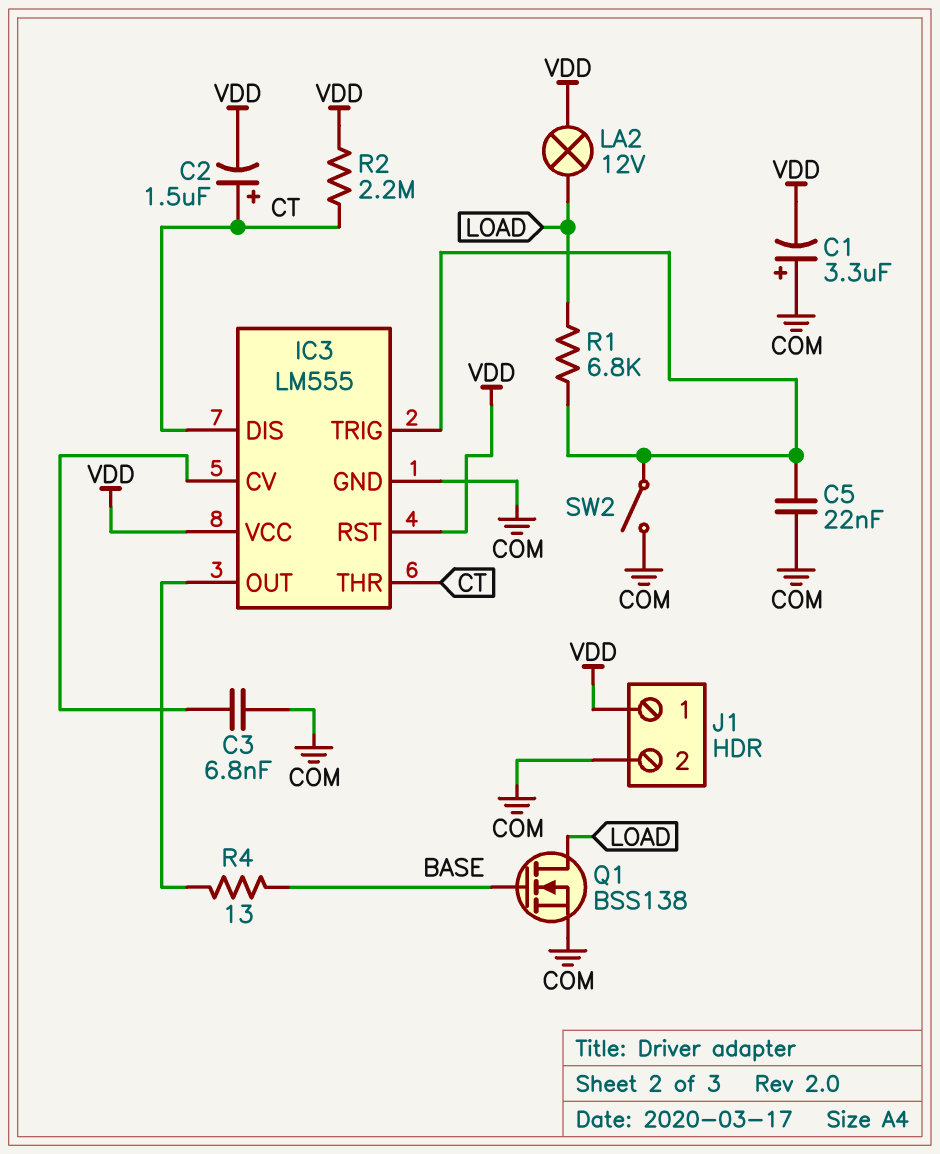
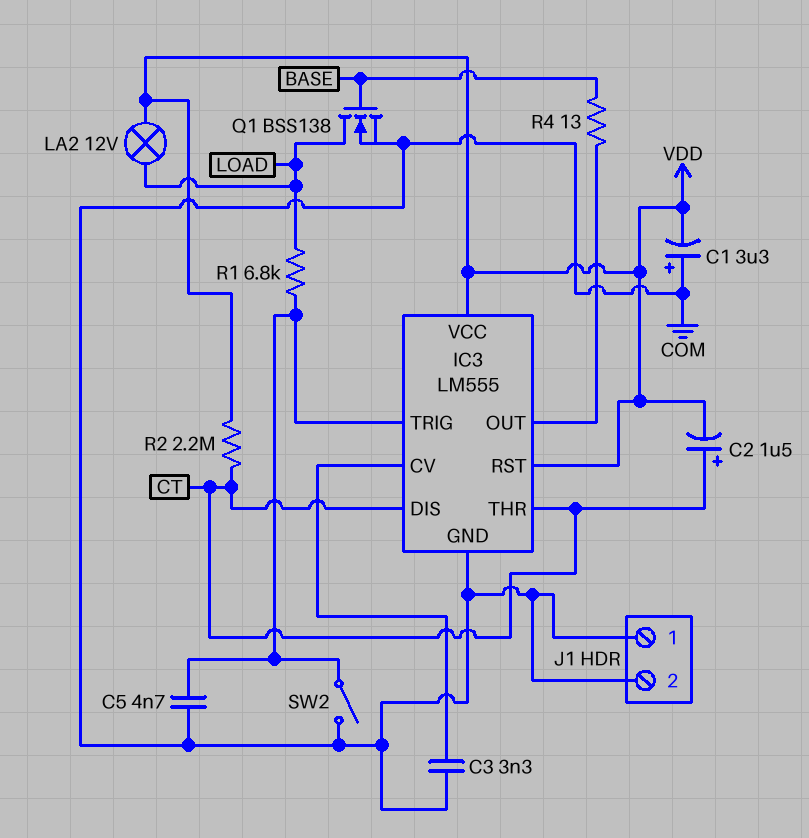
C3: 6.8nF (COM, IC3/CV) -> 3.3nF (COM, IC3/CV)
C5: 22nF (COM, IC3/TRIG) -> 4.7nF (COM, IC3/TRIG)
J1 pin 1: VDD -> COM

